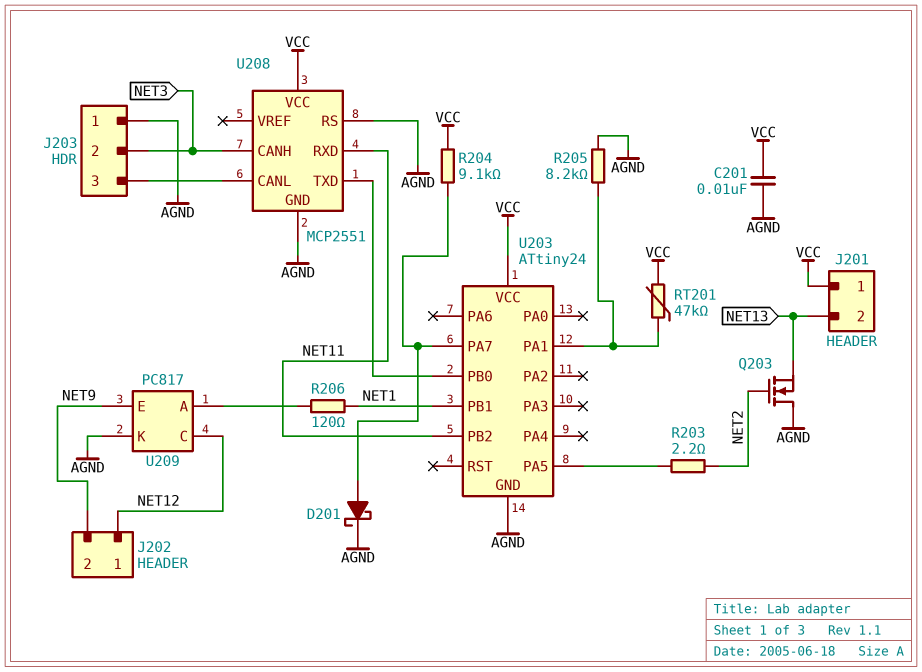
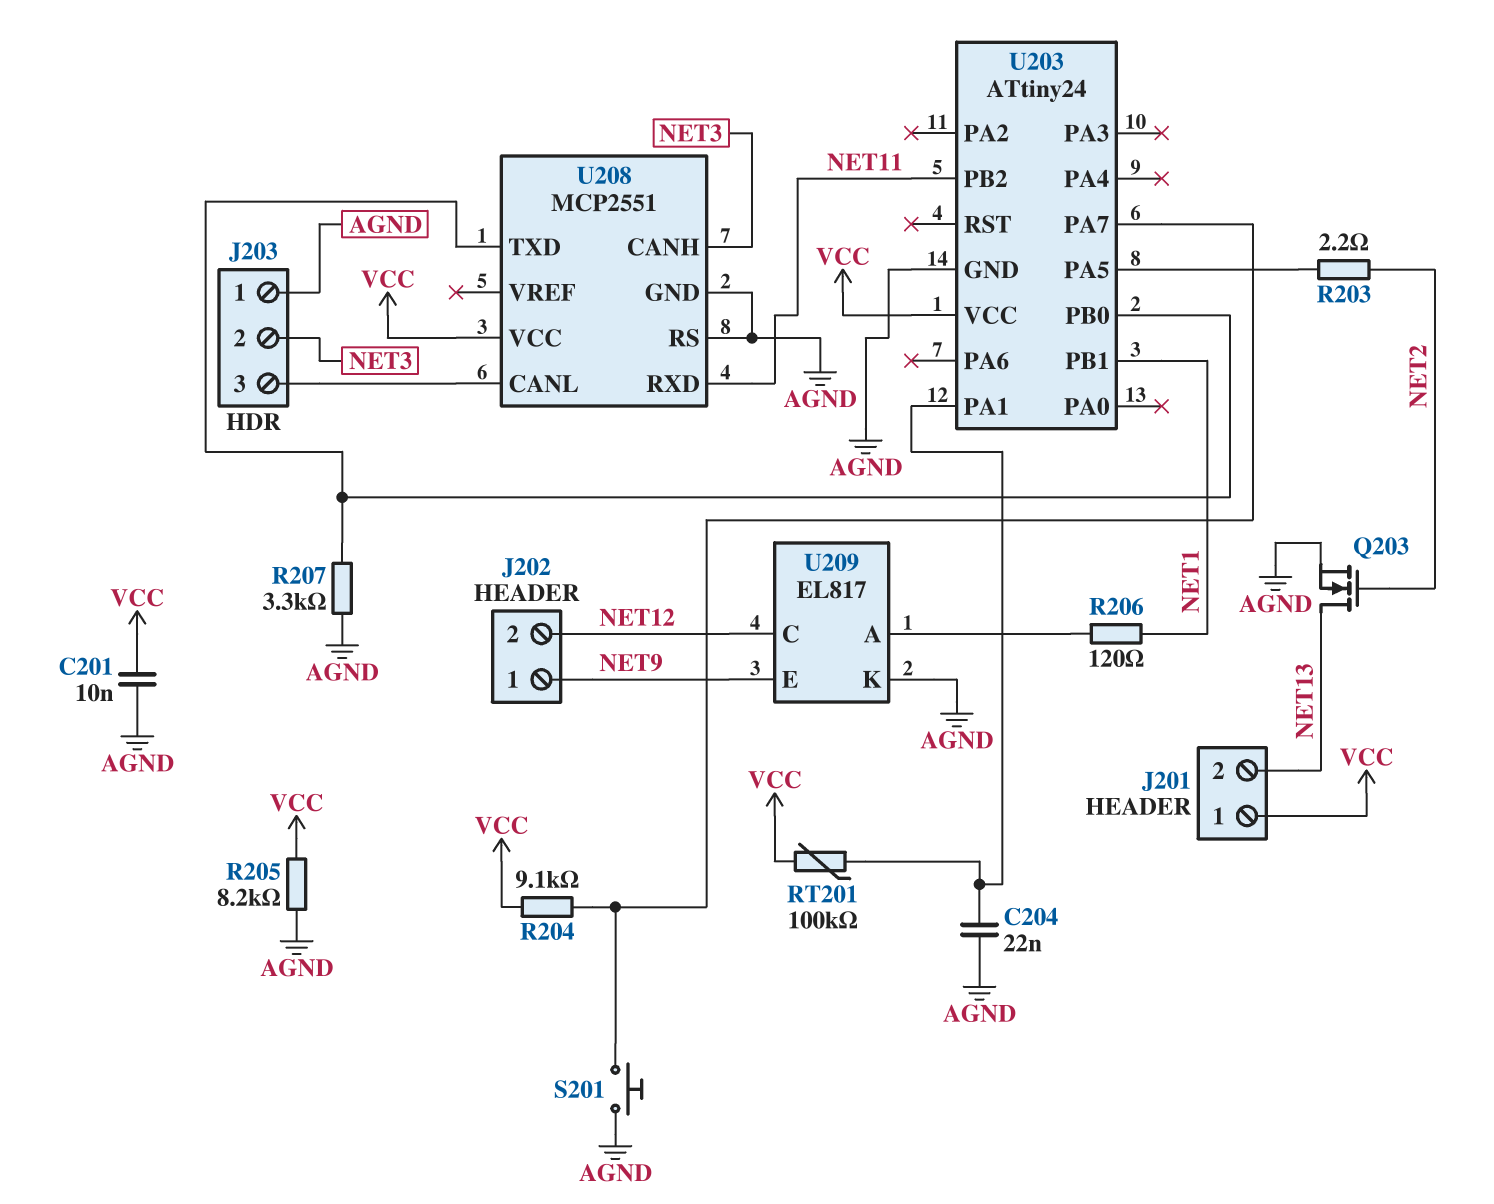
C204: none -> 22nF (AGND, U203/PA1)
D201: schottky (A U203/PA7, K AGND) -> none
J202 pin 1: NET12 -> NET9
J202 pin 2: NET9 -> NET12
Q203: NMOS (G NET2, D AGND, S NET13) -> NMOS (G NET2, D NET13, S AGND)
R205: 8.2k (AGND, U203/PA1) -> 8.2k (AGND, VCC)
R207: none -> 3.3k (AGND, U203/PB0)
RT201: 47k (U203/PA1, VCC) -> 100k (U203/PA1, VCC)
S201: none -> button (AGND, U203/PA7)
U209: PC817 -> EL817

